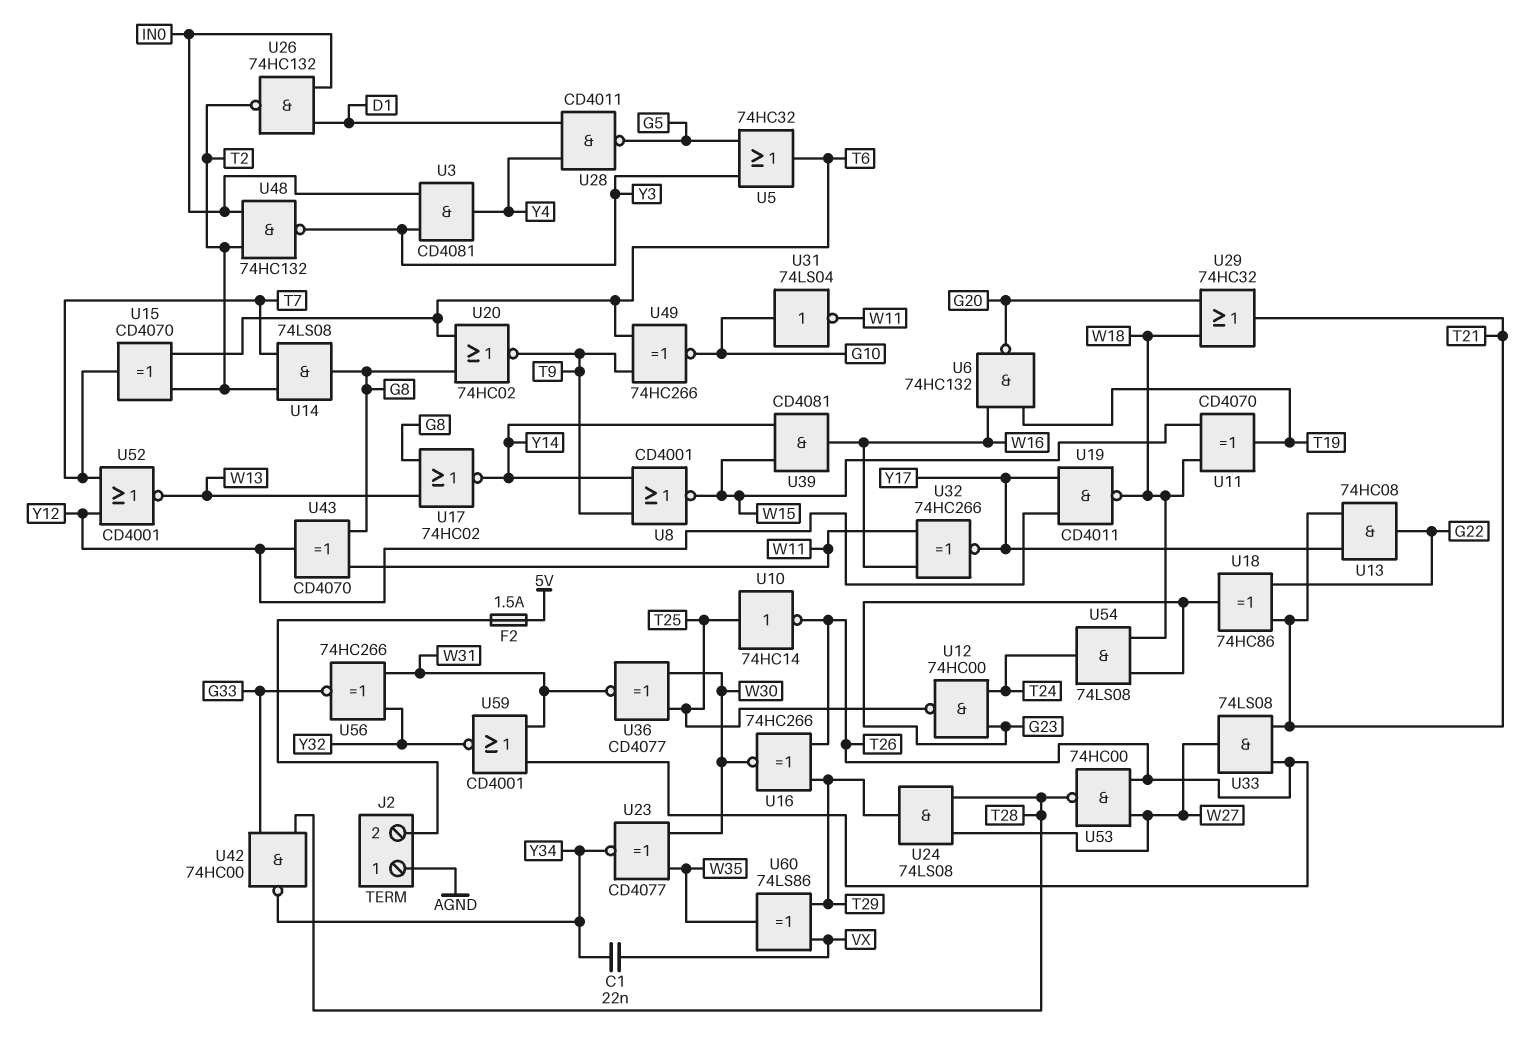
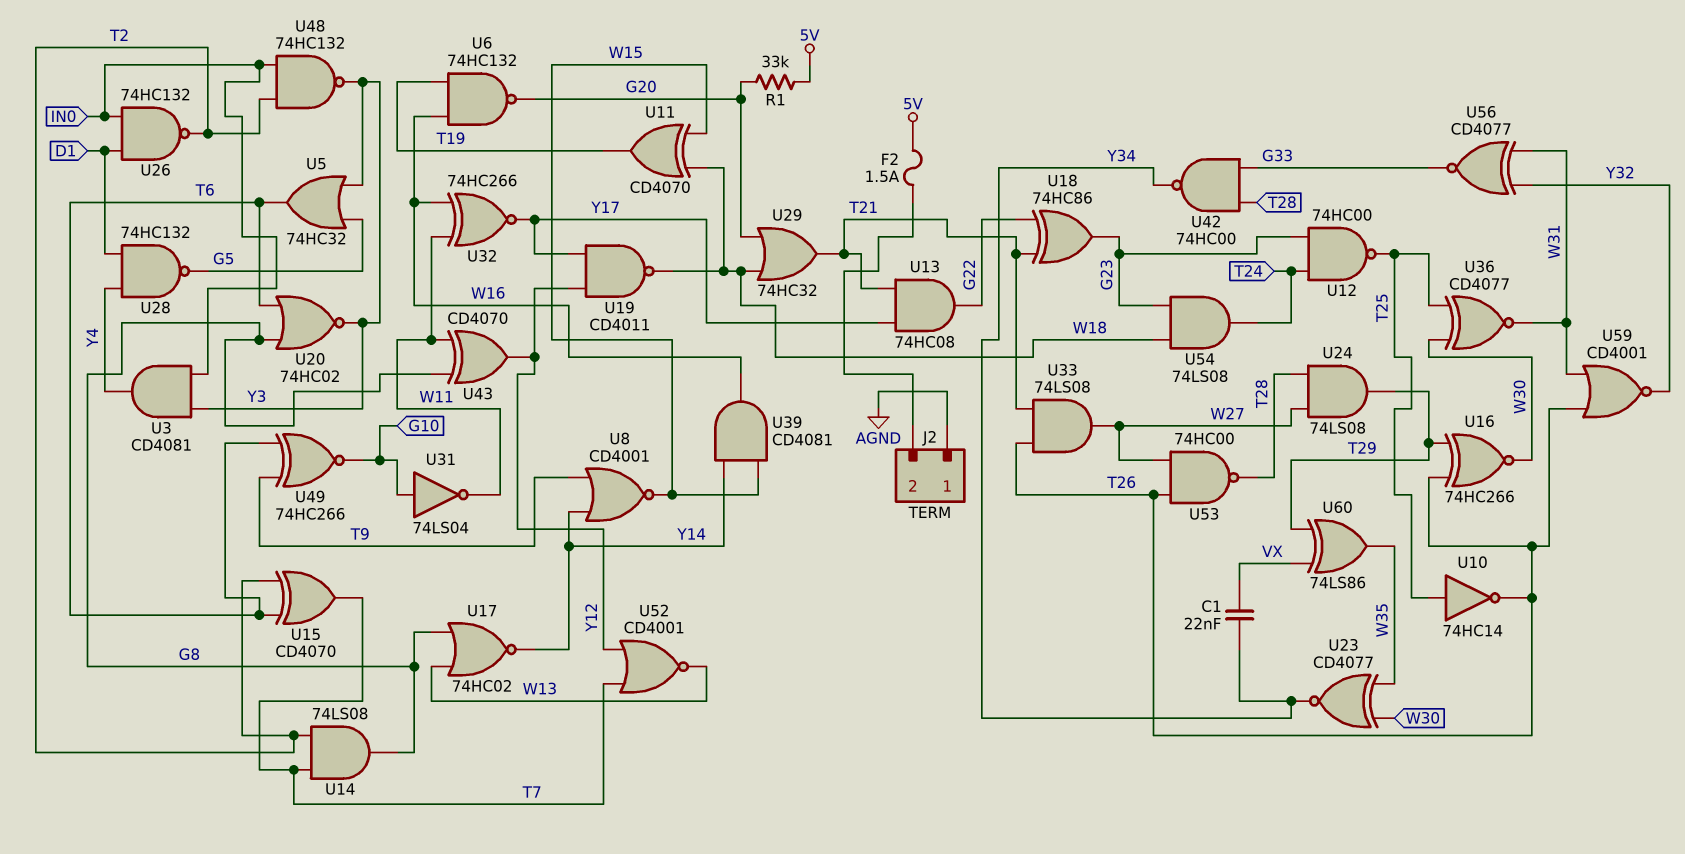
R1: none -> 33k (5V, G20)
U20: NOR 74HC02 (in G8, in T6, out T9) -> NOR 74HC02 (in G8, in T6, out Y3)
U28: NAND CD4011 (in D1, in Y4, out G5) -> NAND 74HC132 (in D1, in Y4, out G5)
U56: XNOR 74HC266 (in W31, in Y32, out G33) -> XNOR CD4077 (in W31, in Y32, out G33)

